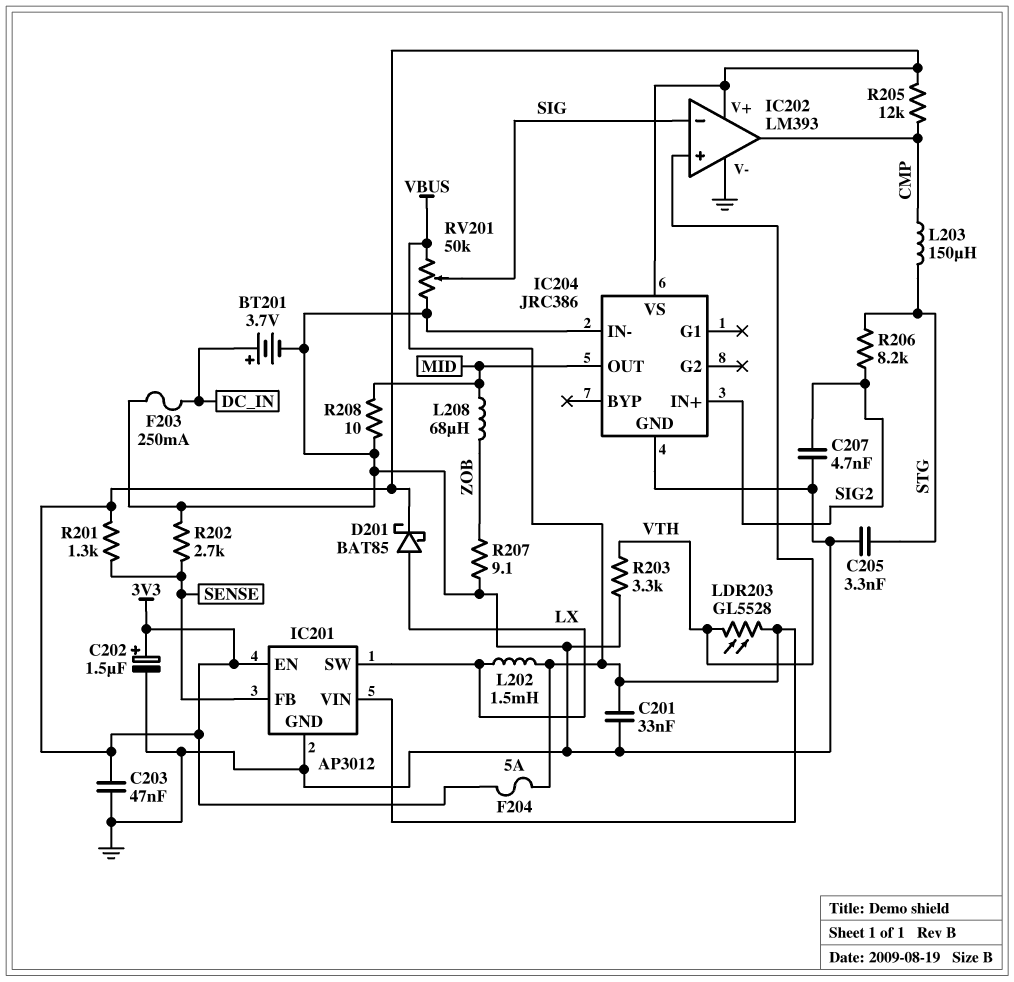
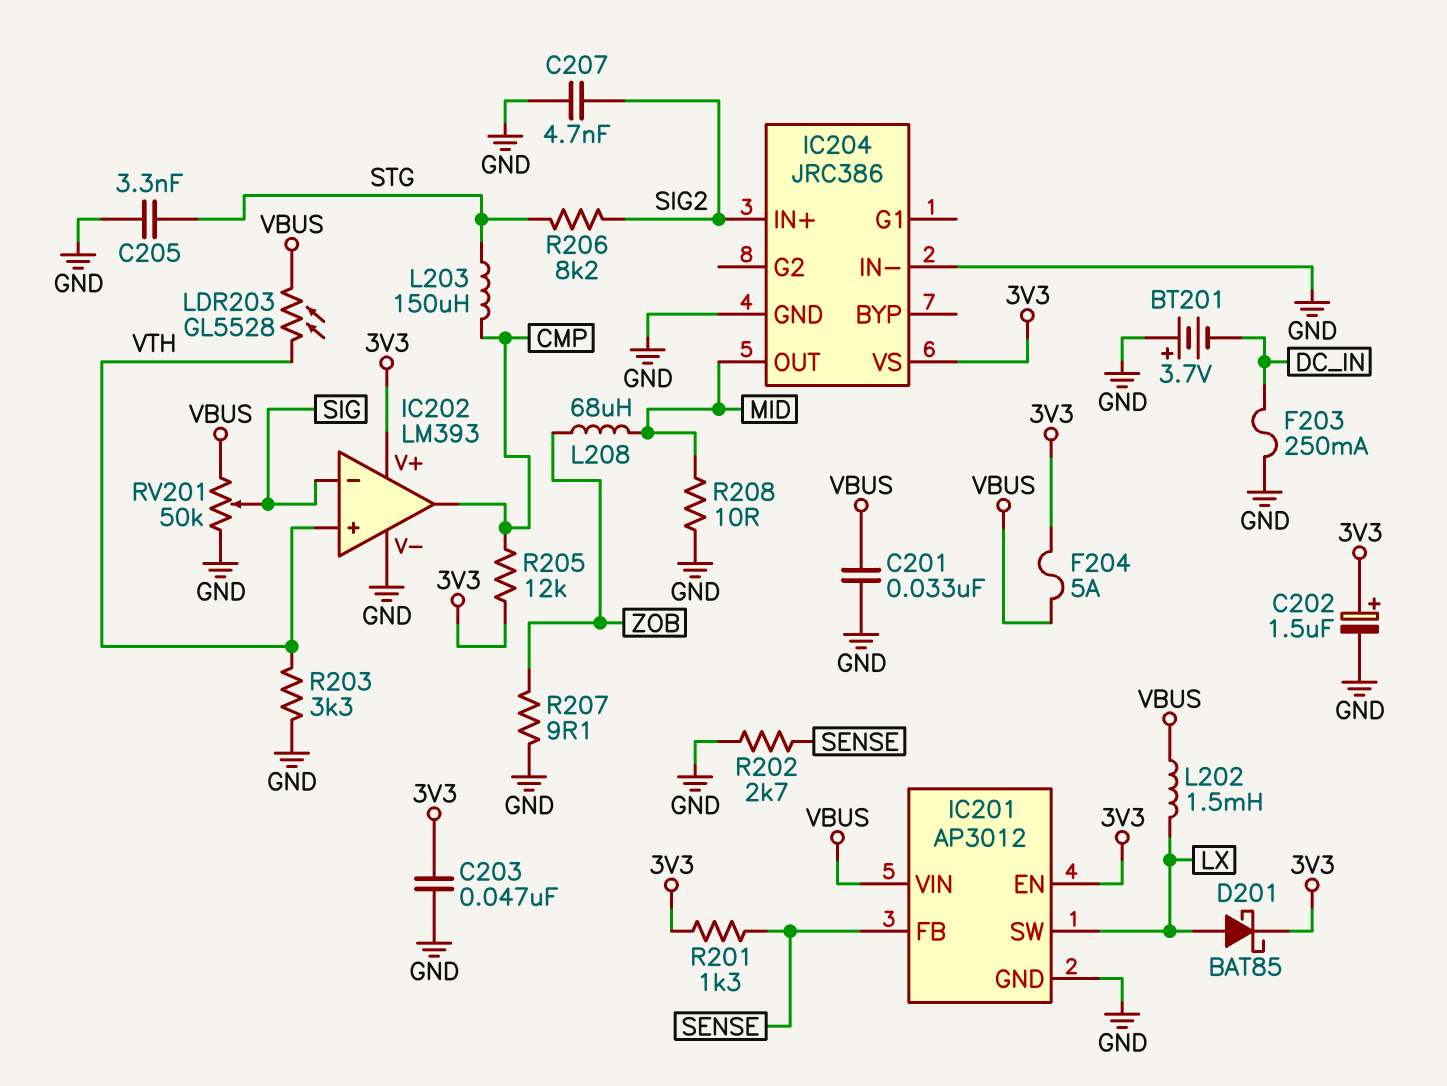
BT201: 3.7V (plus DC_IN, minus GND) -> 3.7V (plus GND, minus DC_IN)

